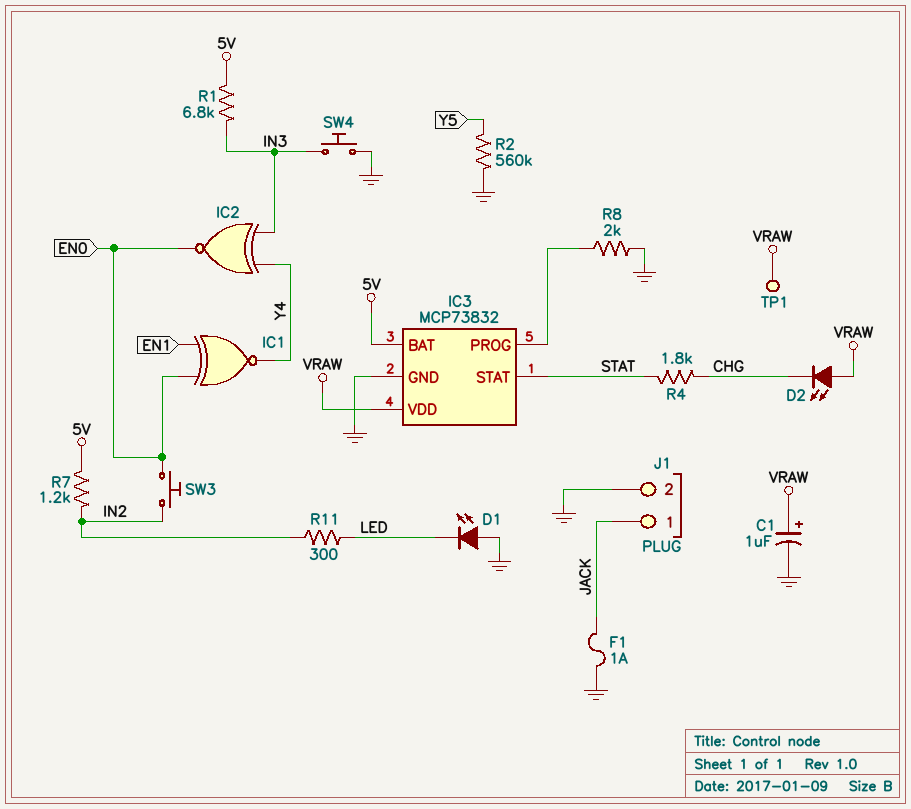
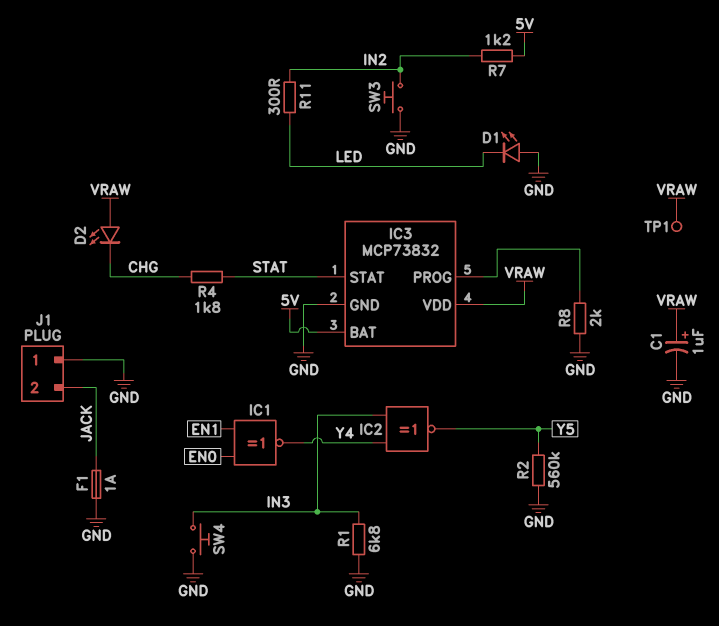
IC2: XNOR (in IN3, in Y4, out EN0) -> XNOR (in IN3, in Y4, out Y5)
J1 pin 1: JACK -> GND
J1 pin 2: GND -> JACK
R1: 6.8k (5V, IN3) -> 6.8k (GND, IN3)
SW3: button (EN0, IN2) -> button (GND, IN2)

